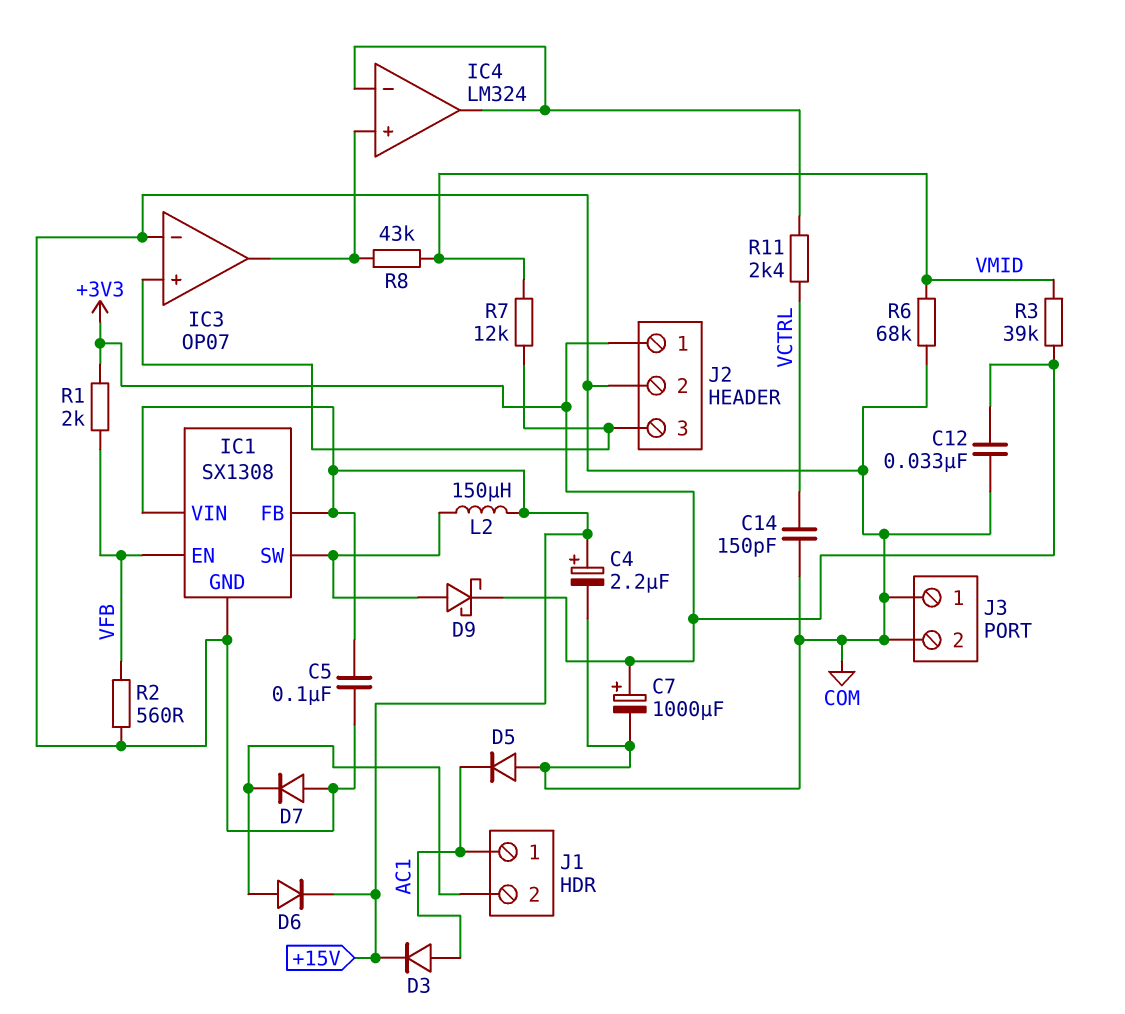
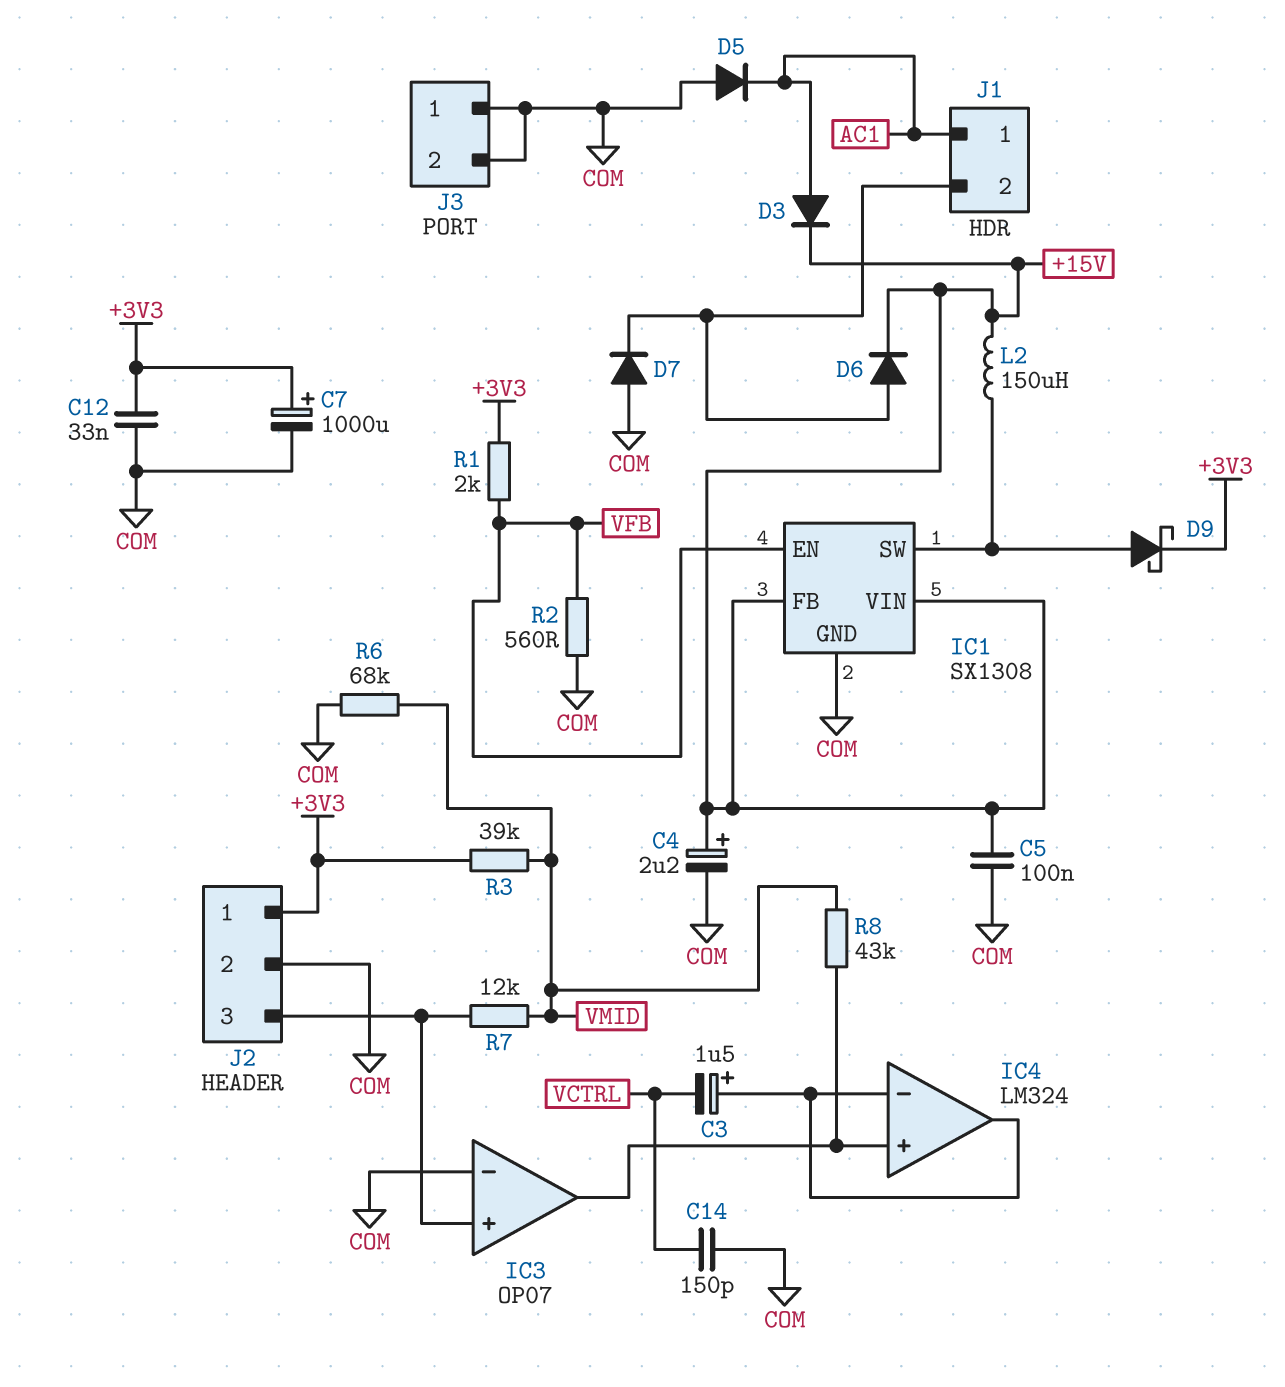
C3: none -> 1.5uF (plus IC4/in-, minus VCTRL)
R11: 2.4k (IC4/in-, VCTRL) -> none

